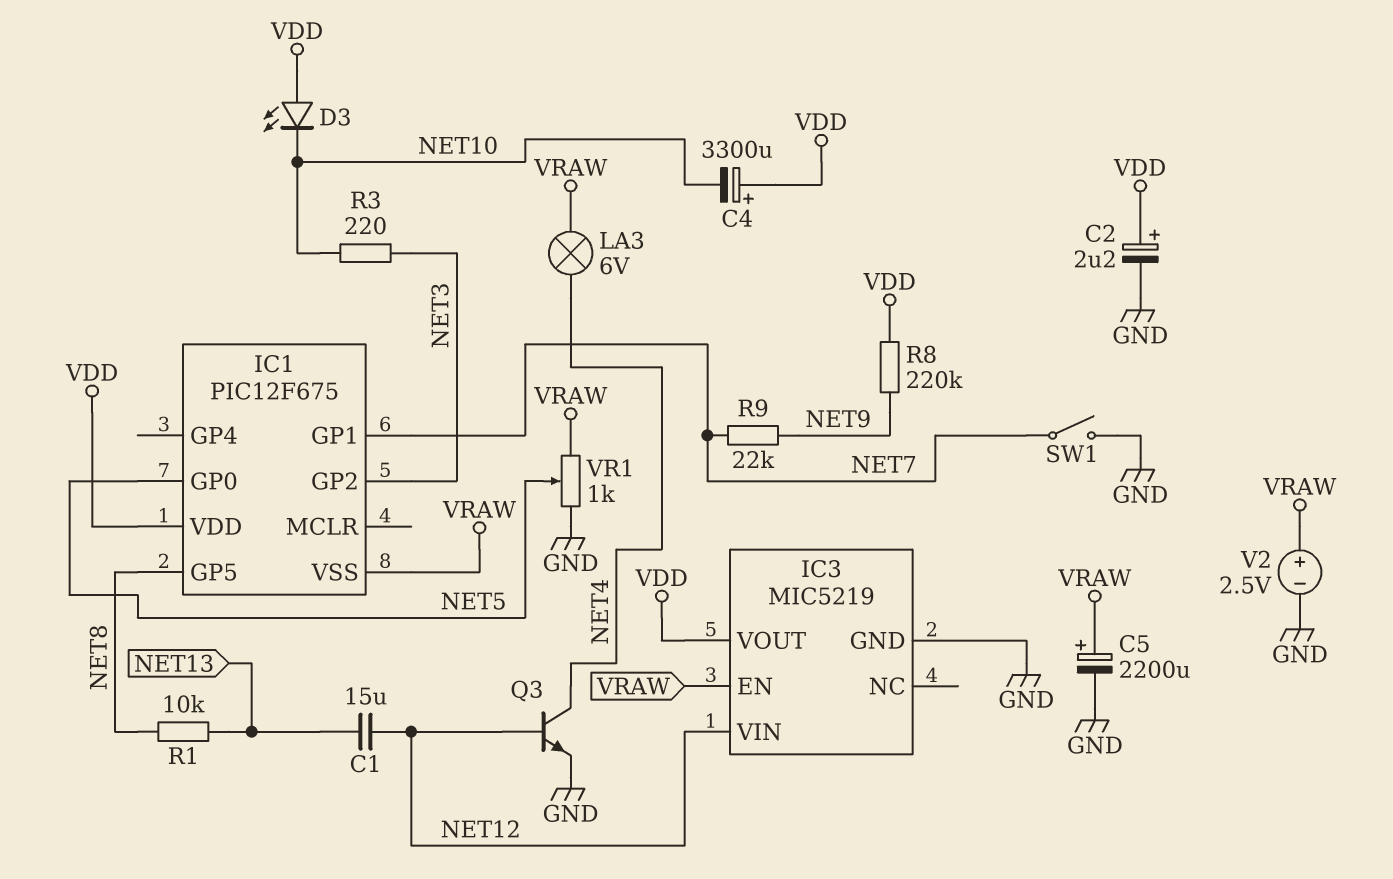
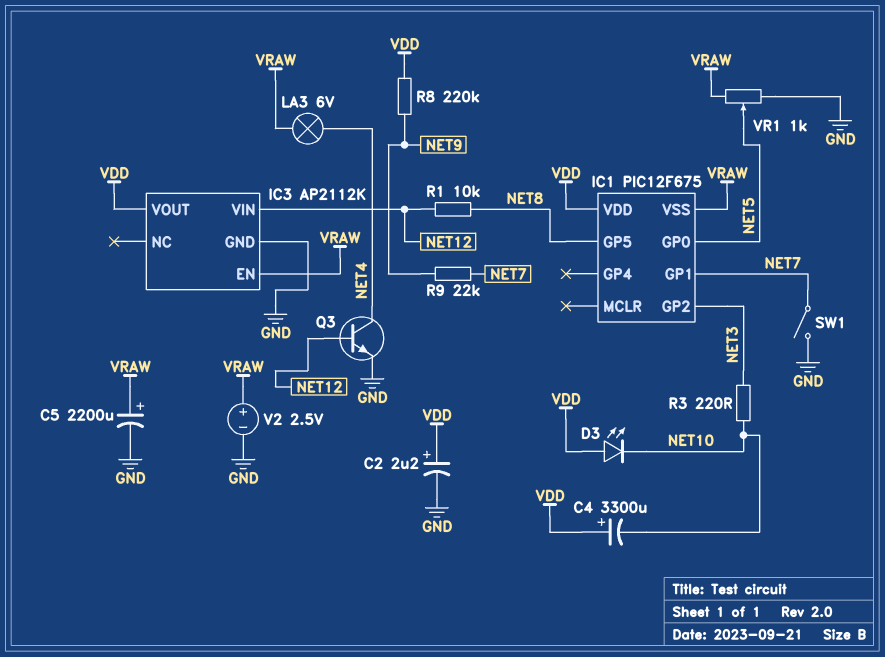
C1: 15uF (NET12, NET13) -> none
IC3: MIC5219 -> AP2112K
R1: 10k (NET8, NET13) -> 10k (NET8, NET12)

